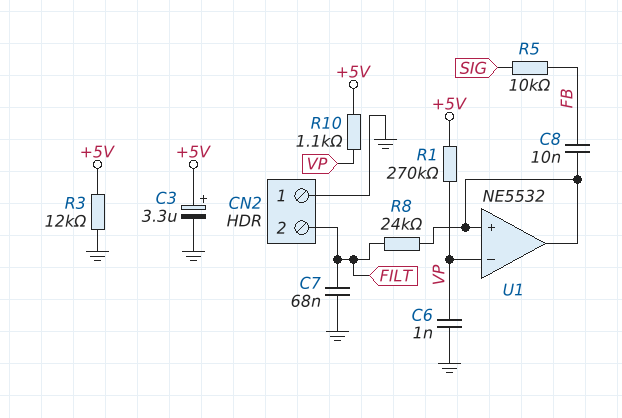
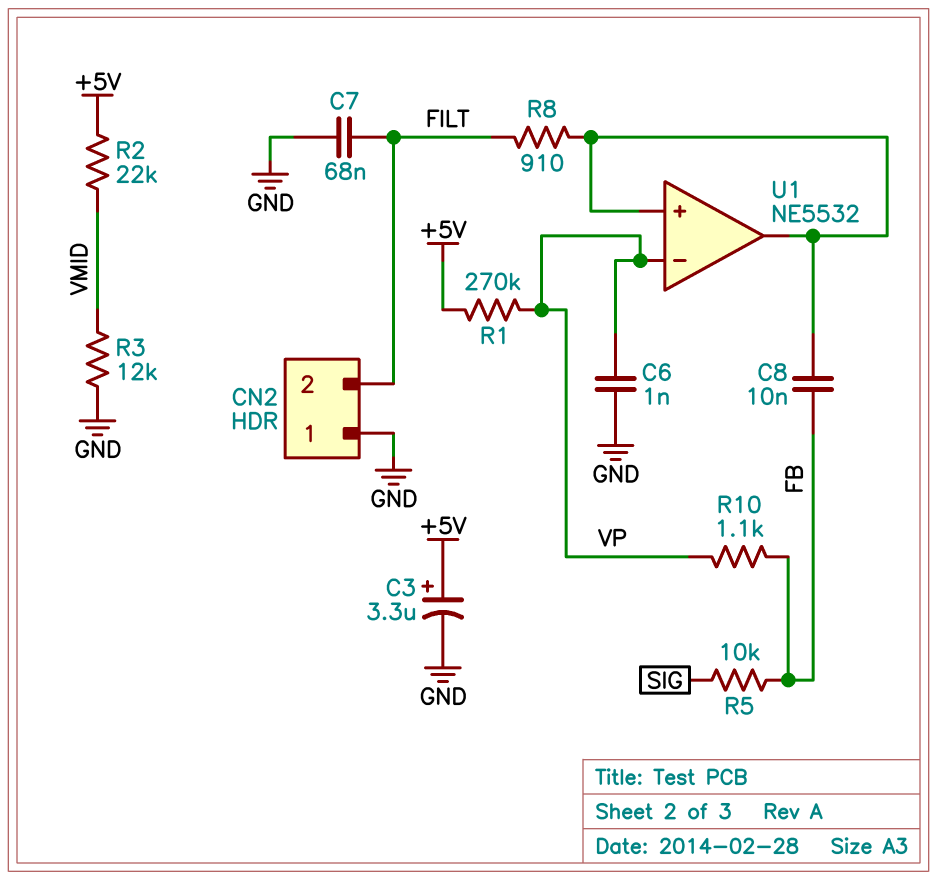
R2: none -> 22k (+5V, VMID)
R3: 12k (+5V, GND) -> 12k (GND, VMID)
R8: 24k (FILT, U1/in+) -> 910 (FILT, U1/in+)
R10: 1.1k (+5V, VP) -> 1.1k (FB, VP)

